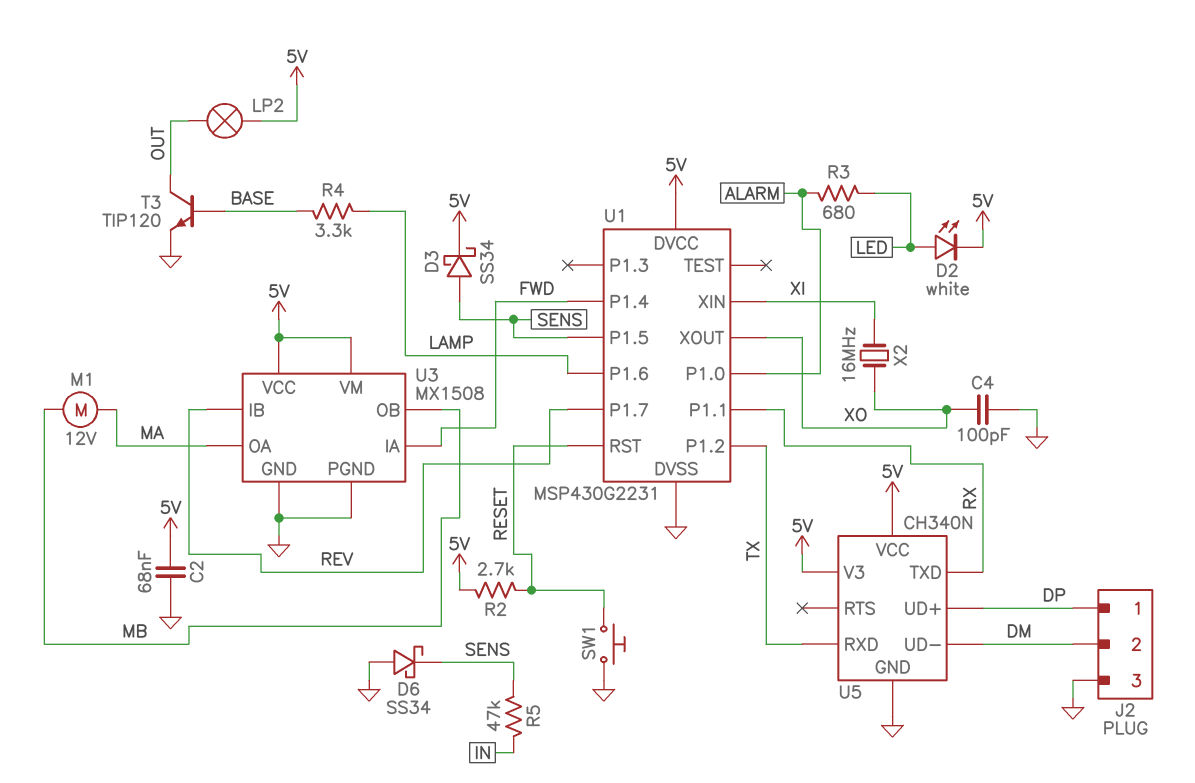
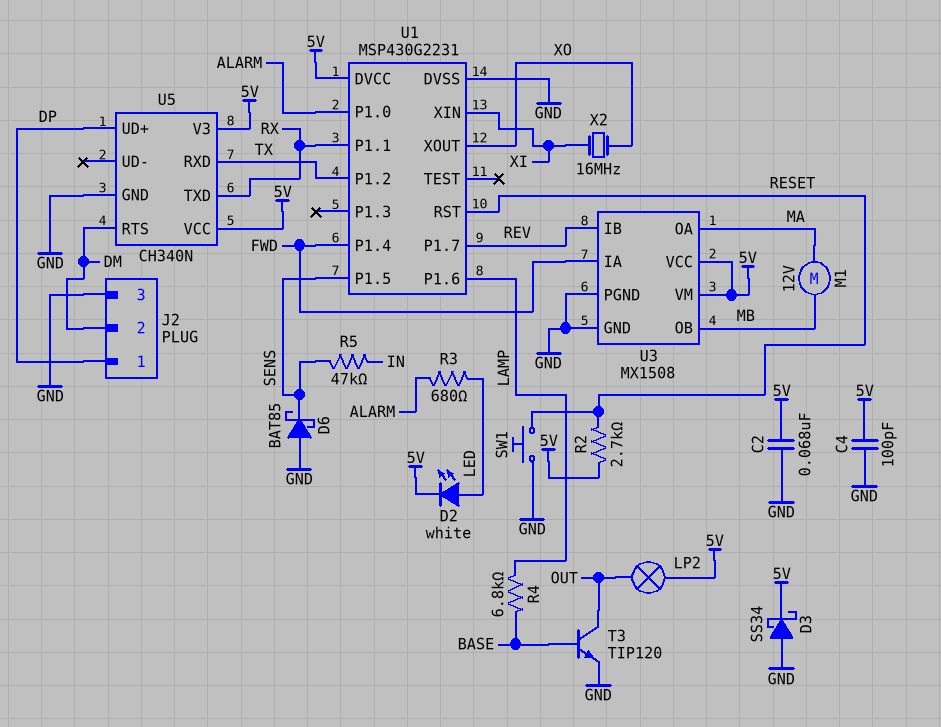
C4: 100pF (GND, XO) -> 100pF (5V, GND)
D3: schottky SS34 (A SENS, K 5V) -> schottky SS34 (A GND, K 5V)
D6: schottky SS34 (A GND, K SENS) -> schottky BAT85 (A GND, K SENS)
R4: 3.3k (BASE, LAMP) -> 6.8k (BASE, LAMP)
U5 pin RTS: none -> DM
U5 pin UD-: DM -> none

